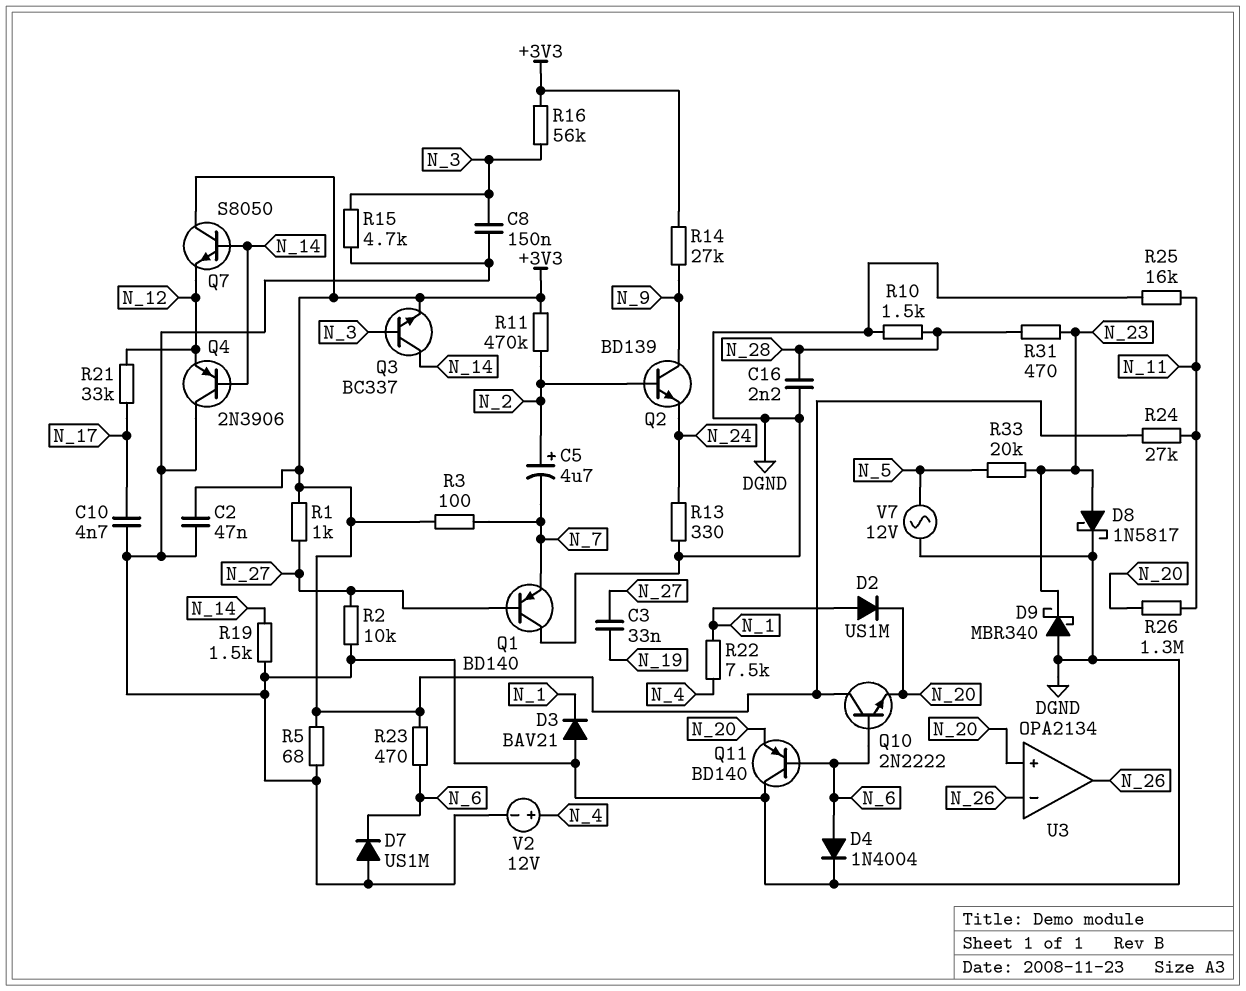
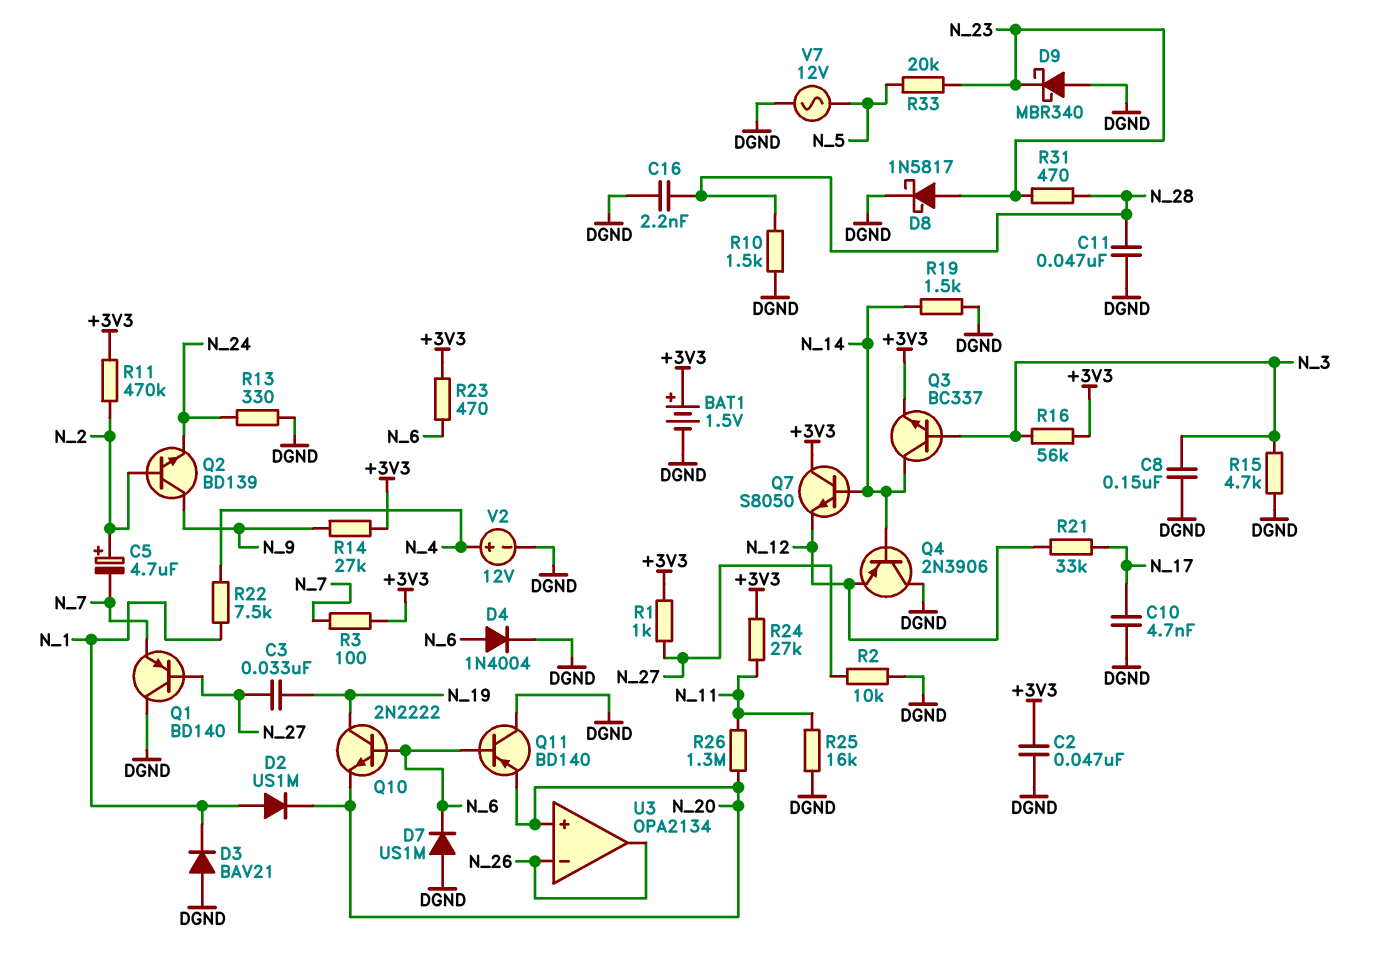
BAT1: none -> 1.5V (plus +3V3, minus DGND)
C11: none -> 47nF (DGND, N_28)
Q10: NPN 2N2222 (B N_6, C +3V3, E N_20) -> NPN 2N2222 (B N_6, C N_19, E N_20)
R5: 68 (+3V3, DGND) -> none

